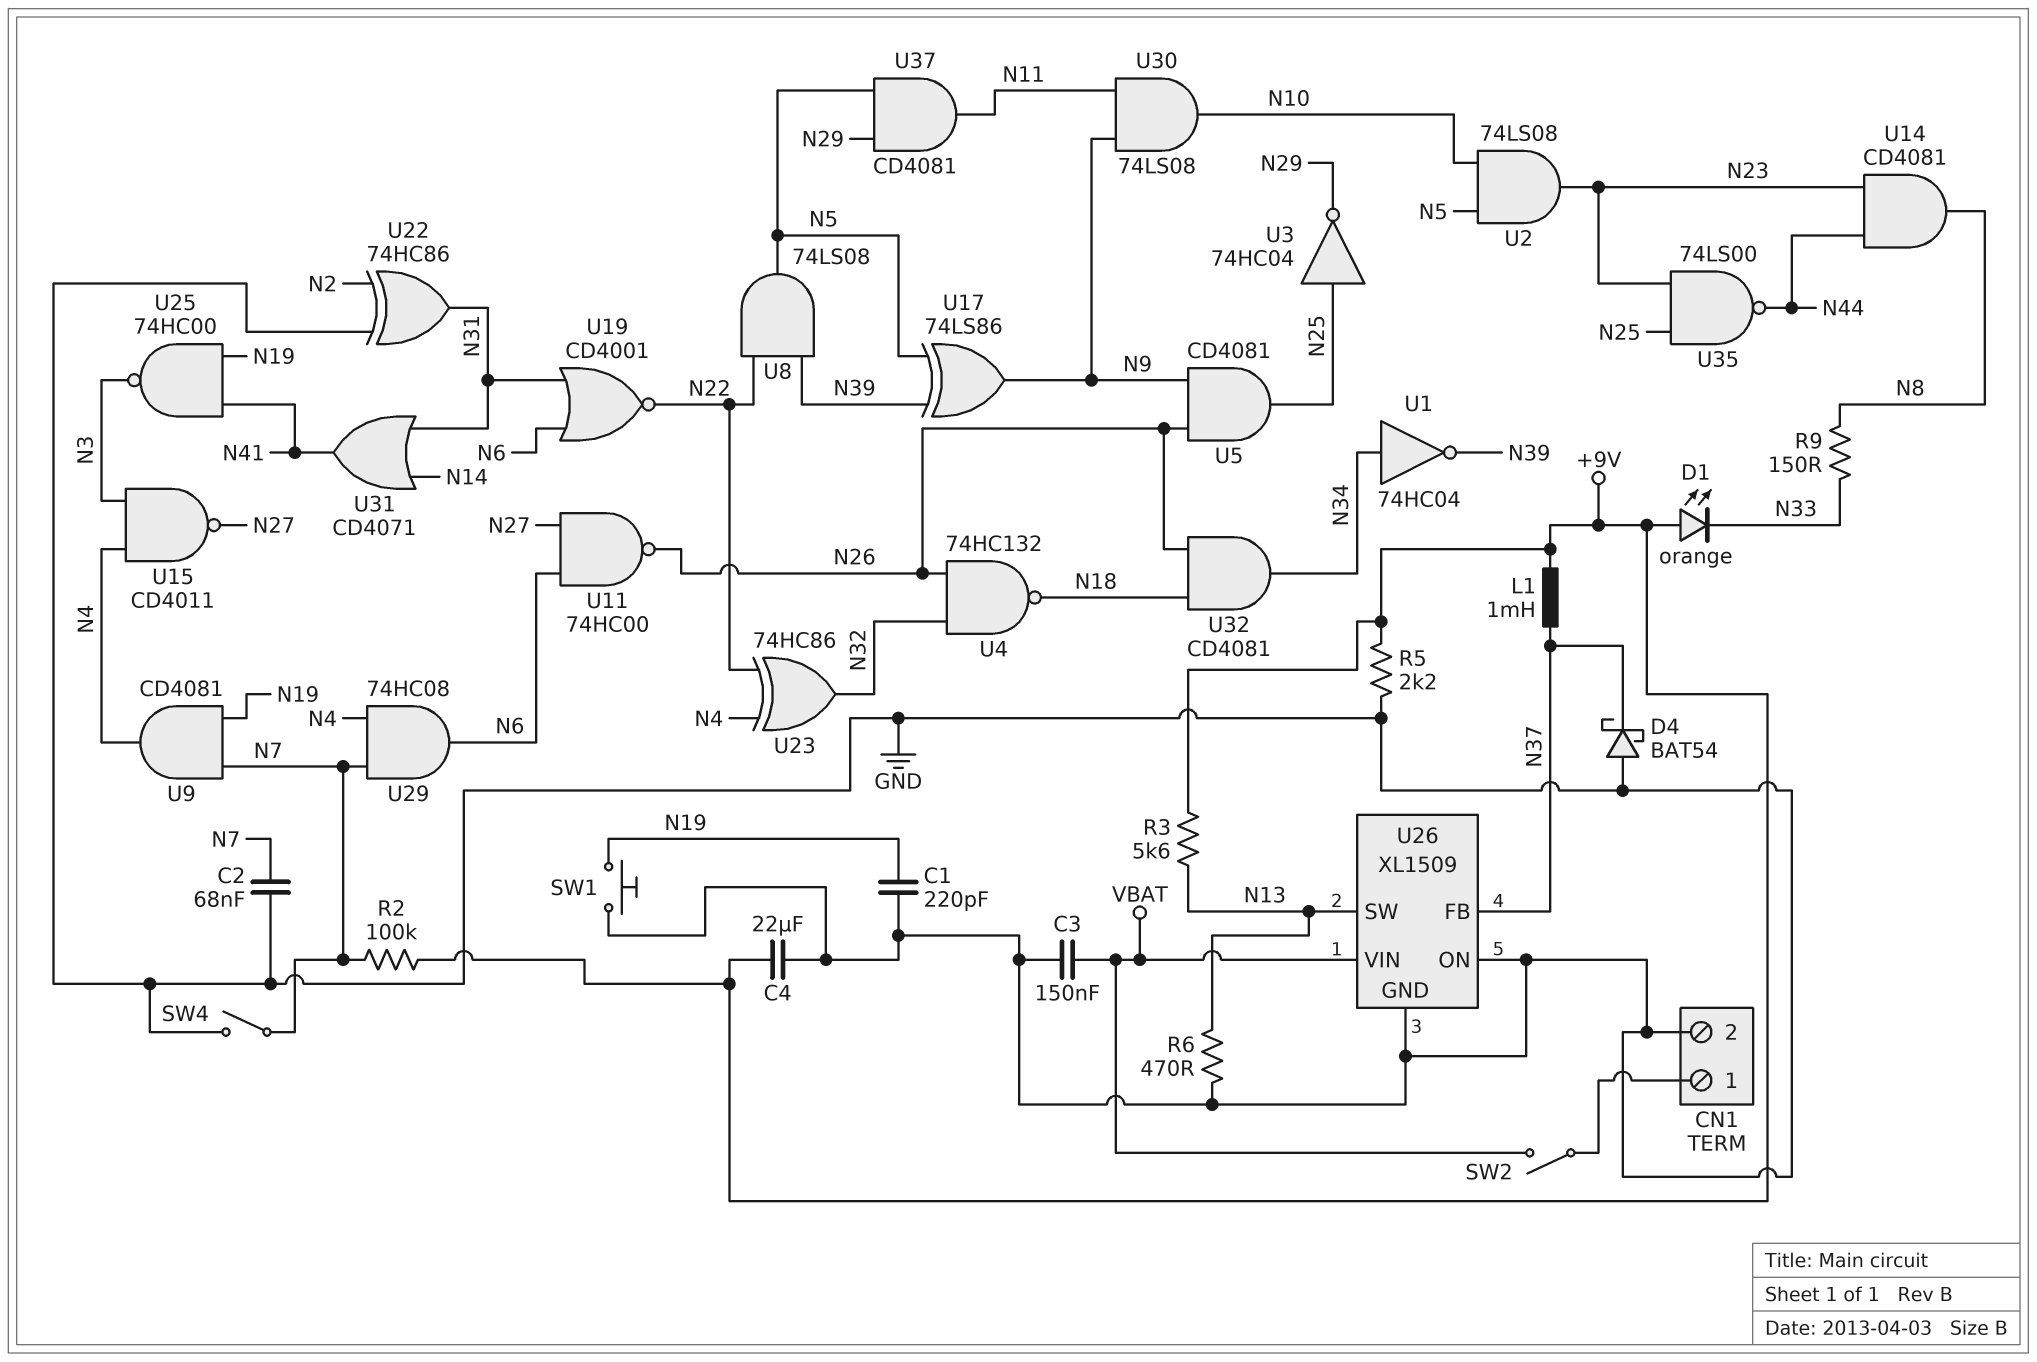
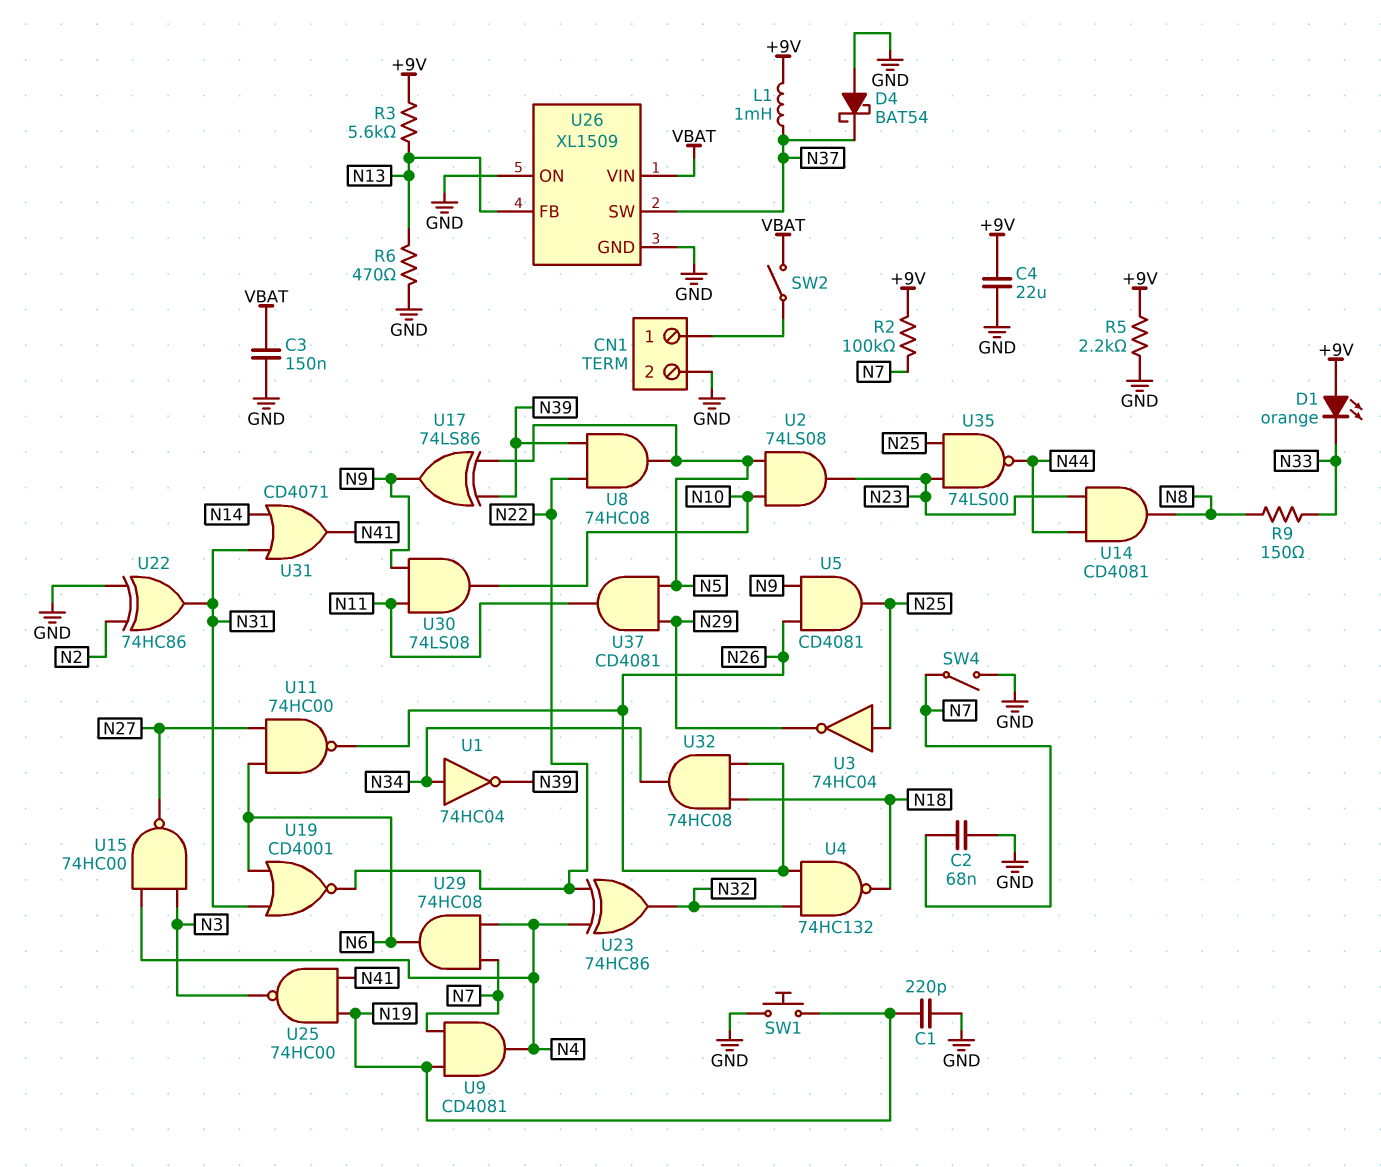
U8: AND 74LS08 (in N22, in N39, out N5) -> AND 74HC08 (in N22, in N39, out N5)
U15: NAND CD4011 (in N3, in N4, out N27) -> NAND 74HC00 (in N3, in N4, out N27)
U26 pin FB: N37 -> N13
U26 pin SW: N13 -> N37
U32: AND CD4081 (in N18, in N26, out N34) -> AND 74HC08 (in N18, in N26, out N34)

